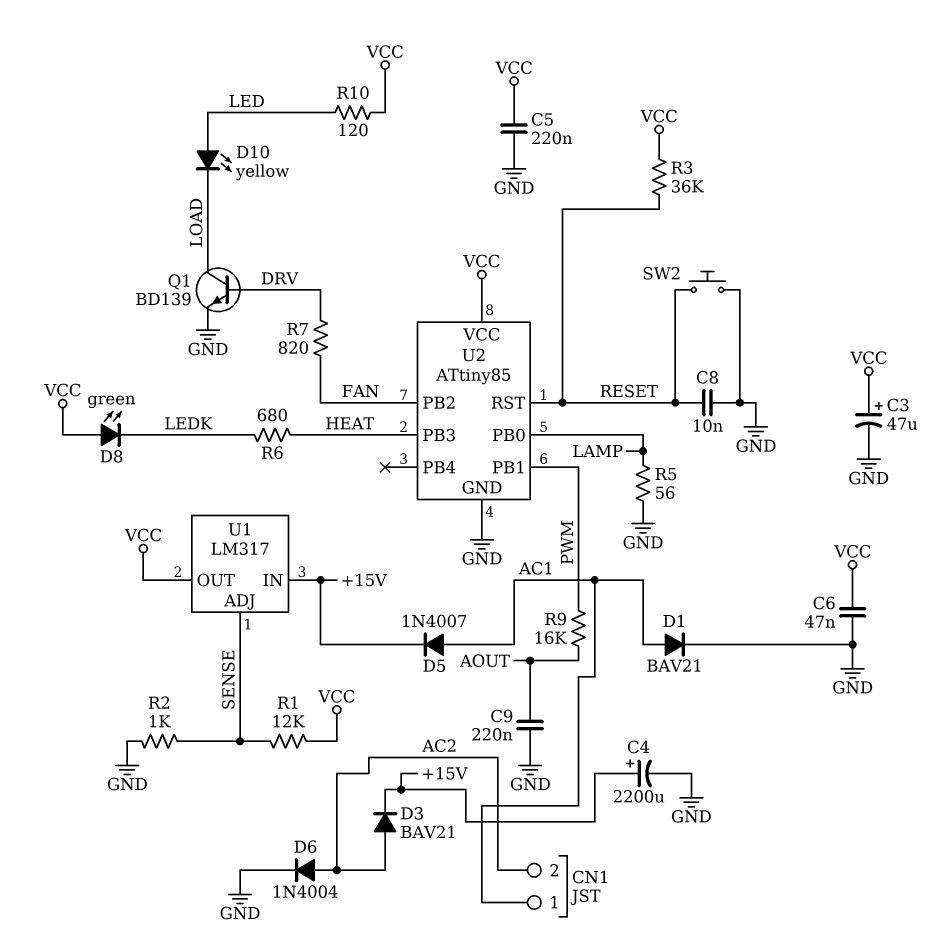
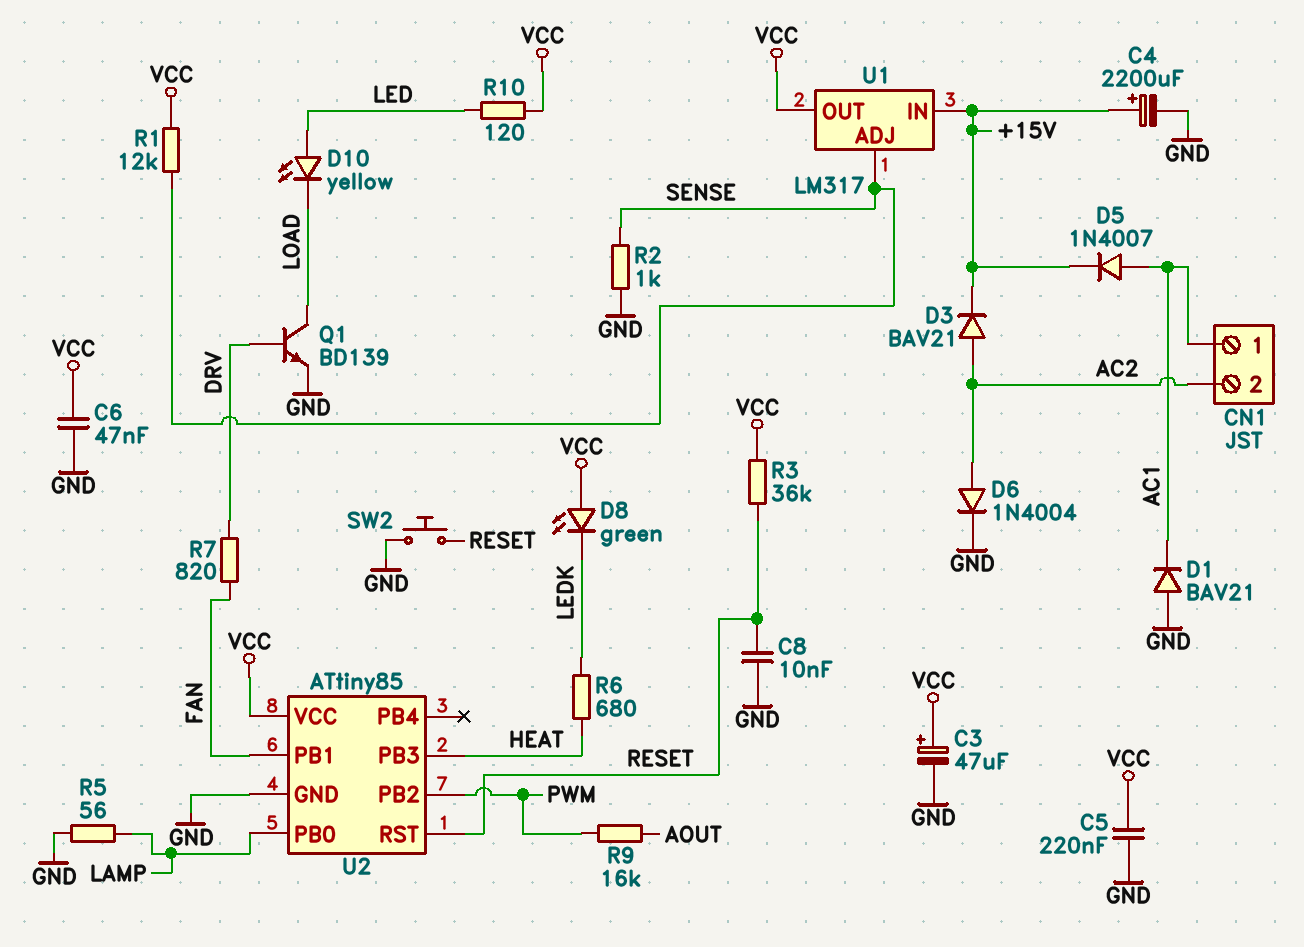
C9: 220nF (AOUT, GND) -> none
D1: diode BAV21 (A AC1, K GND) -> diode BAV21 (A GND, K AC1)
U2 pin PB1: PWM -> FAN
U2 pin PB2: FAN -> PWM

